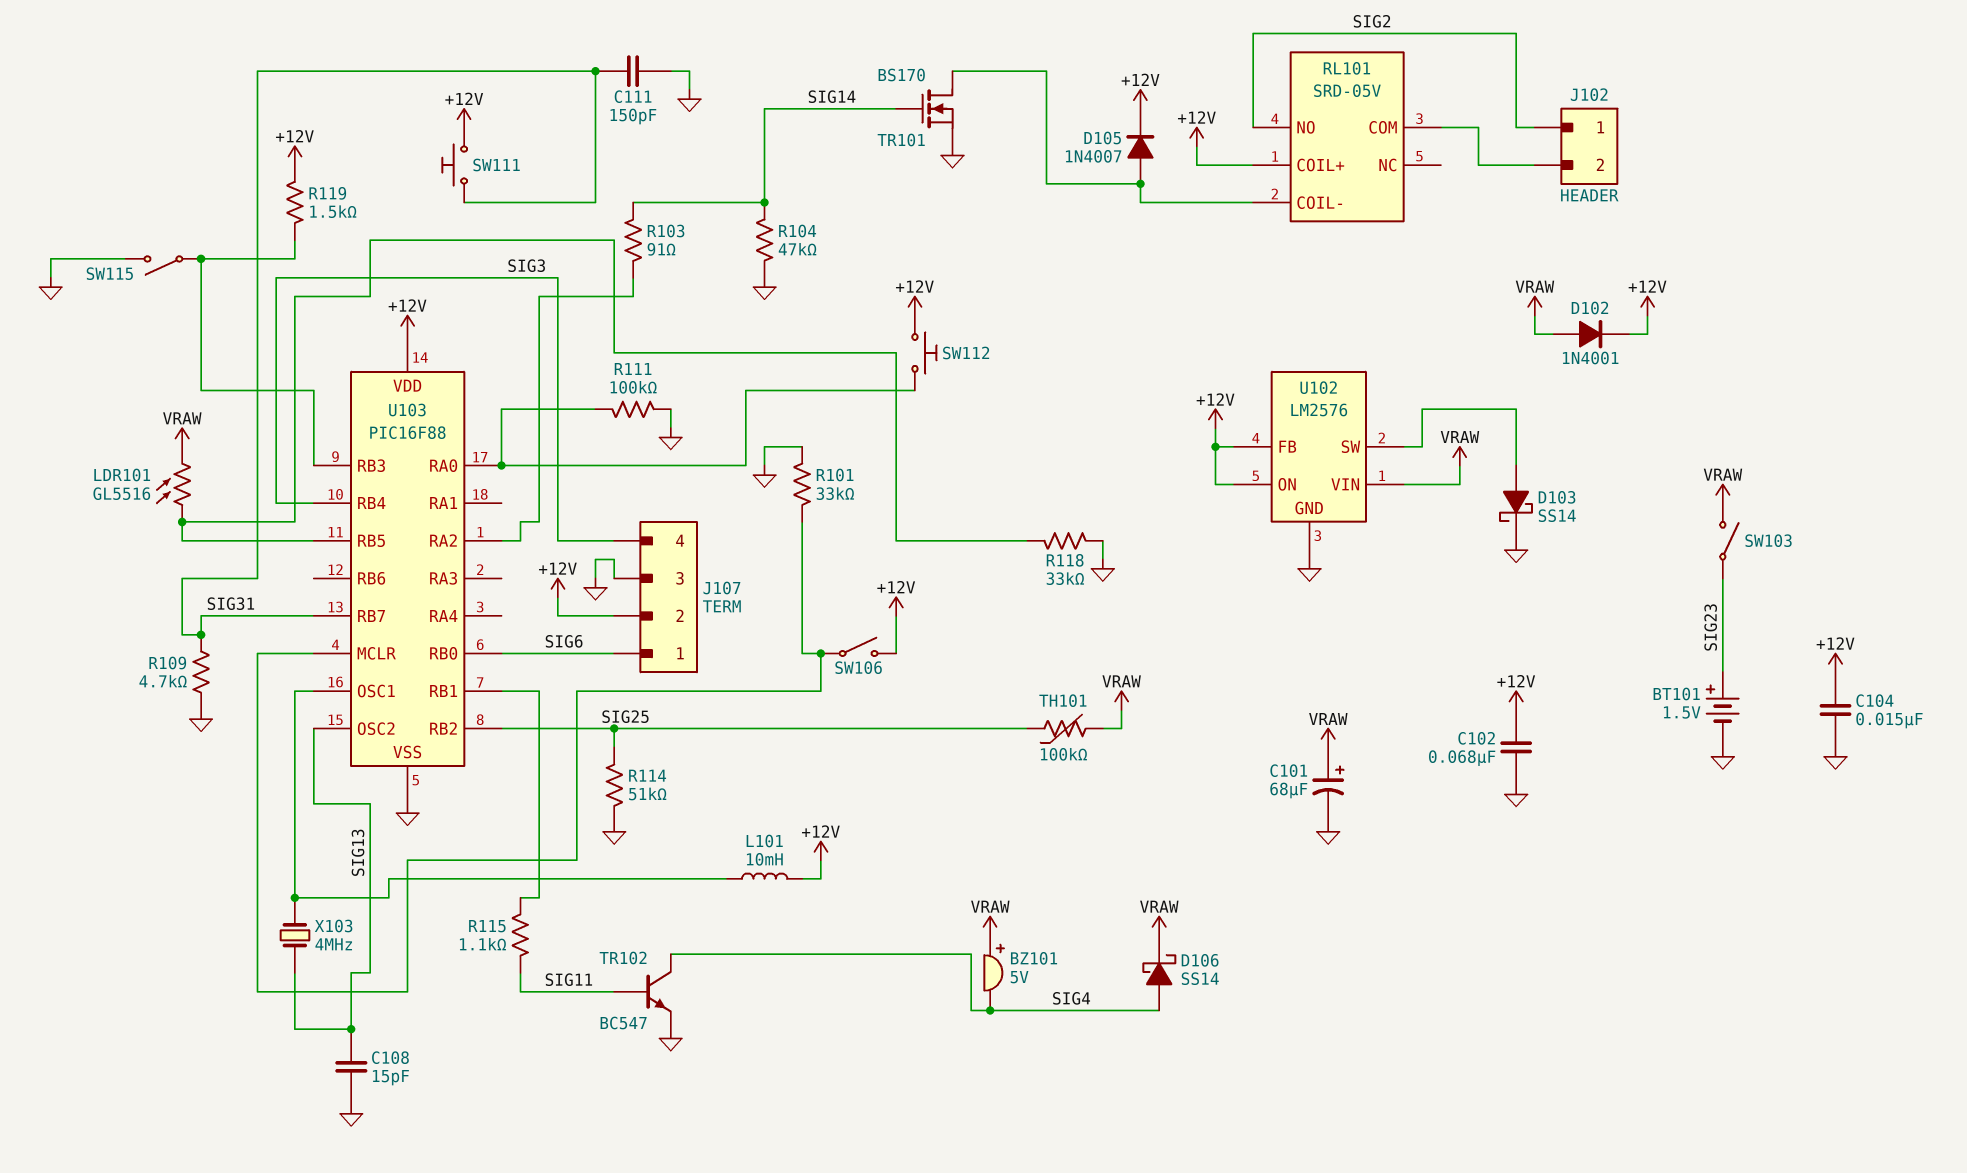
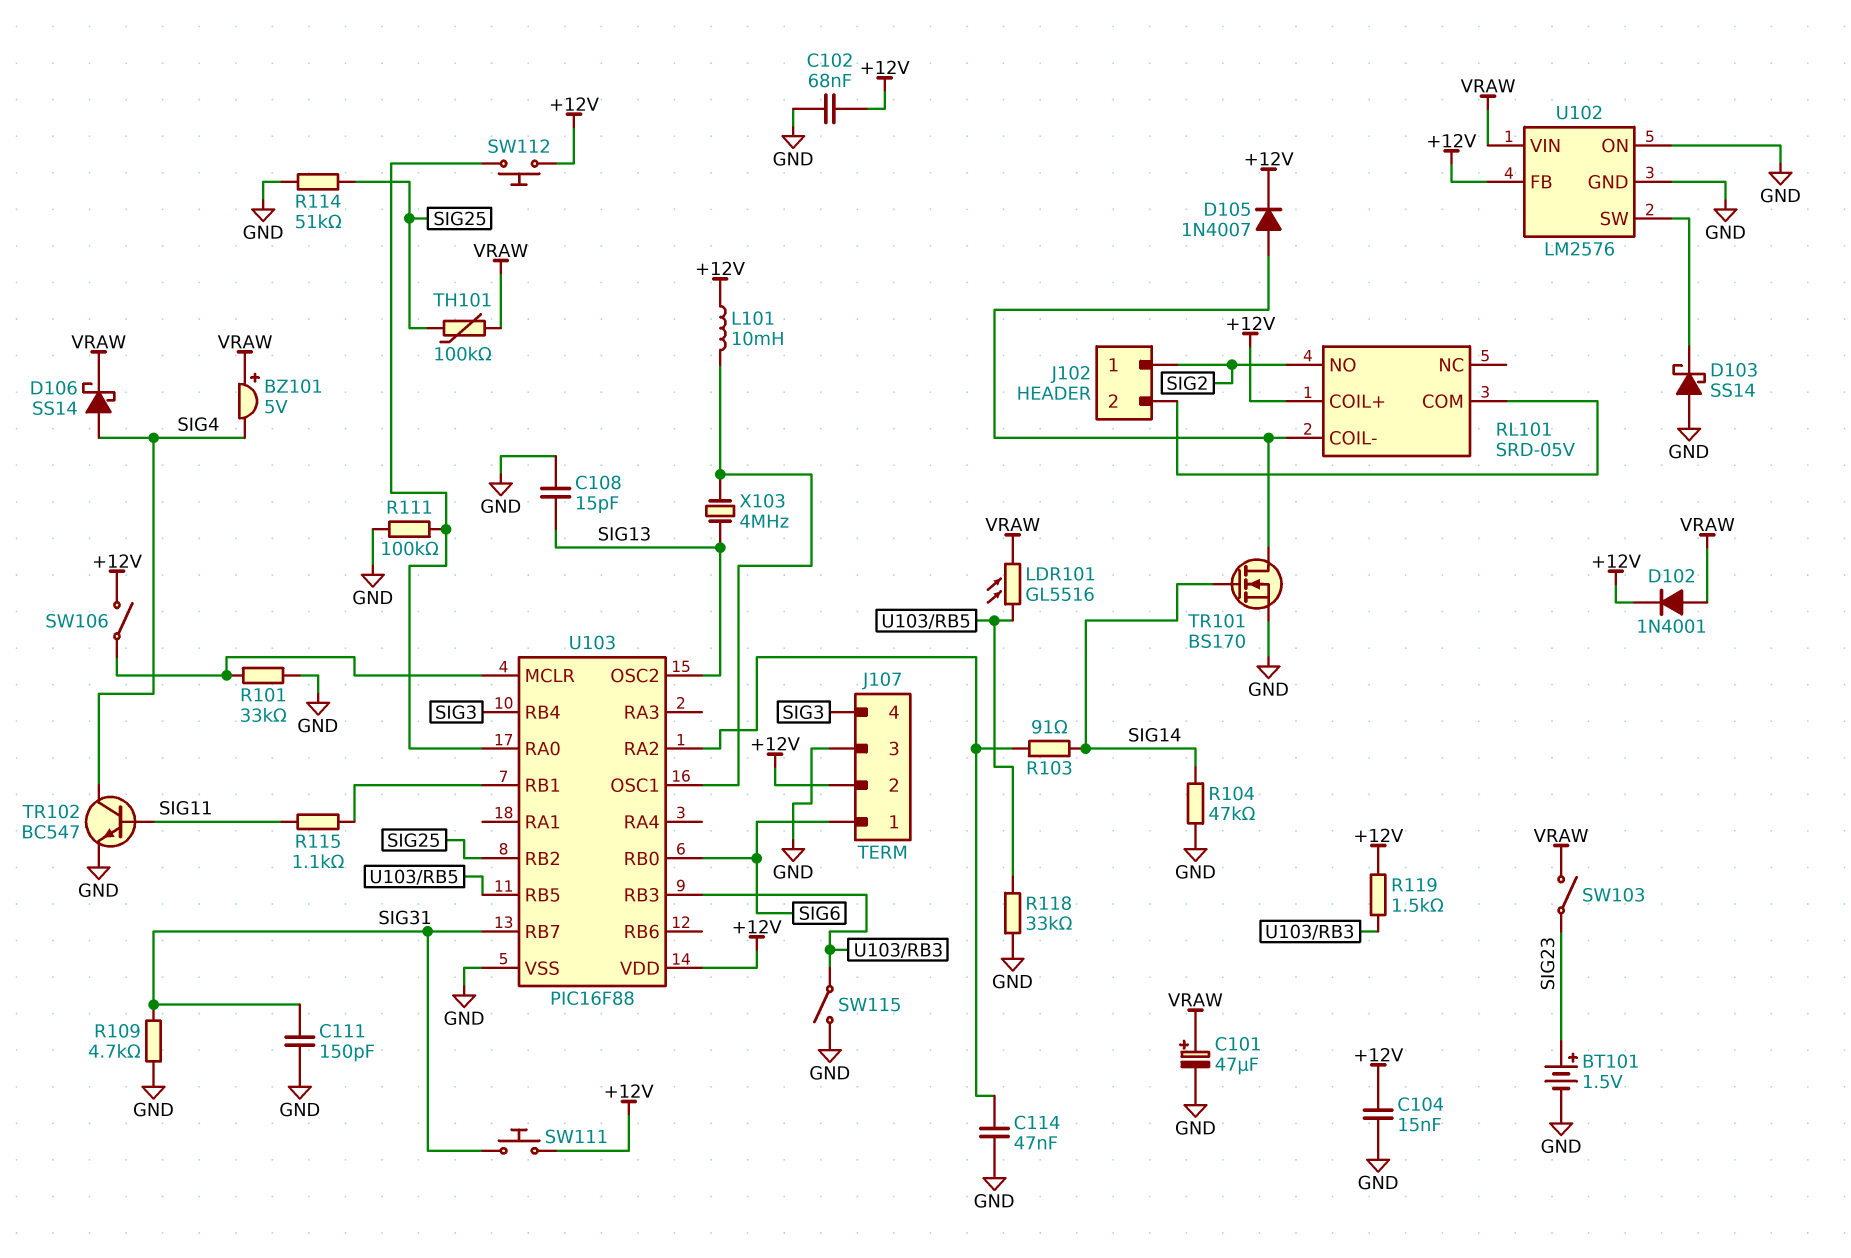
C101: 68uF (plus VRAW, minus GND) -> 47uF (plus VRAW, minus GND)
C114: none -> 47nF (GND, U103/RA2)
D103: schottky SS14 (A U102/SW, K GND) -> schottky SS14 (A GND, K U102/SW)
U102 pin ON: +12V -> GND

